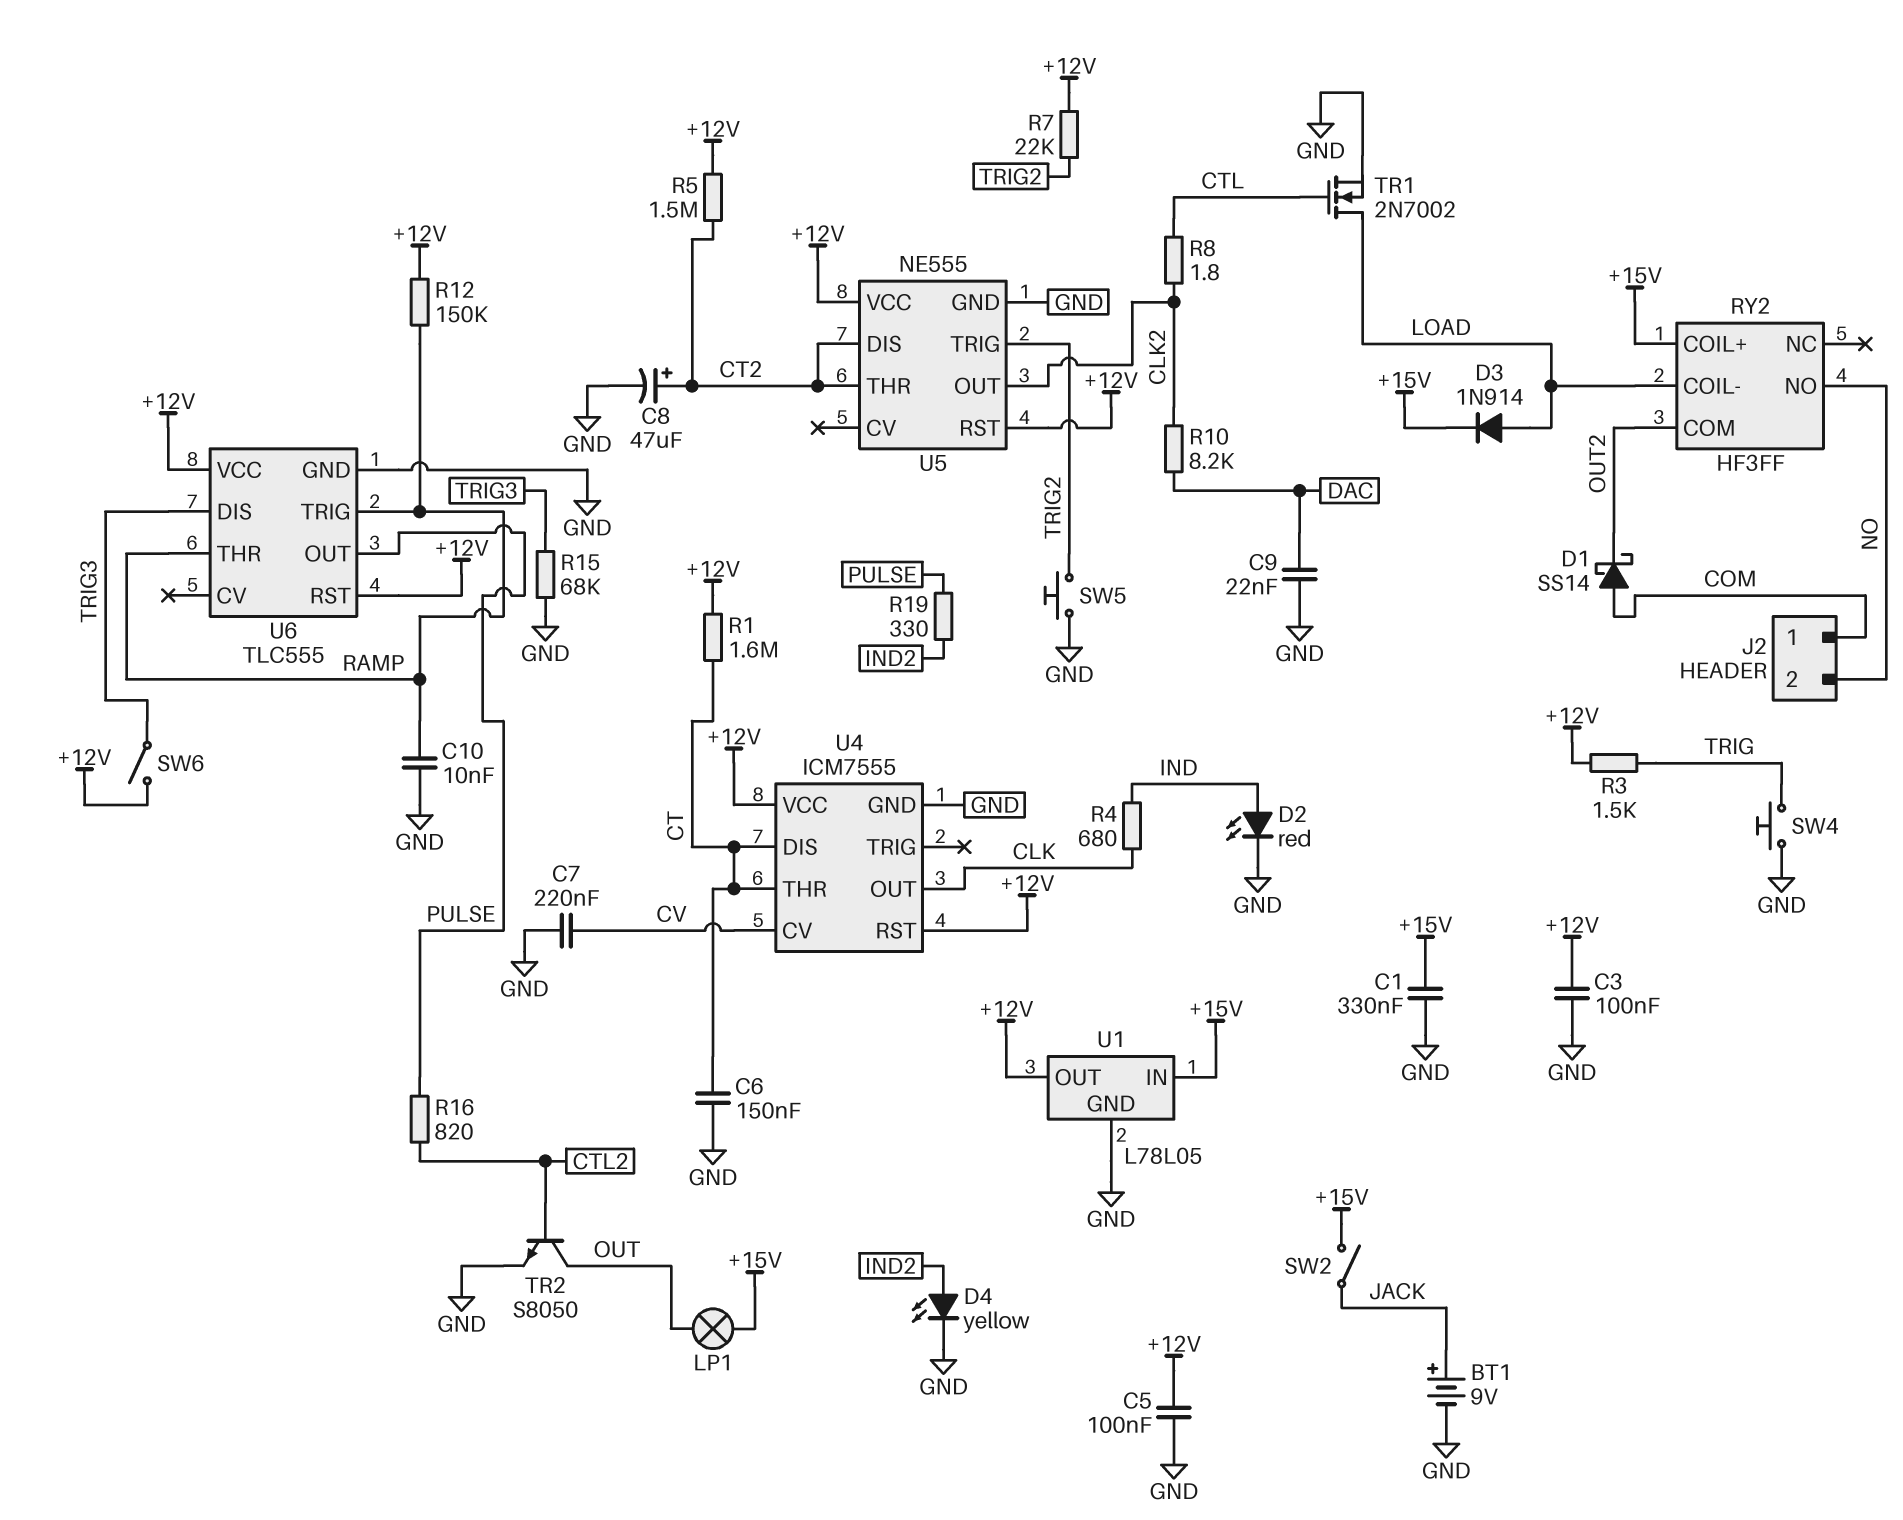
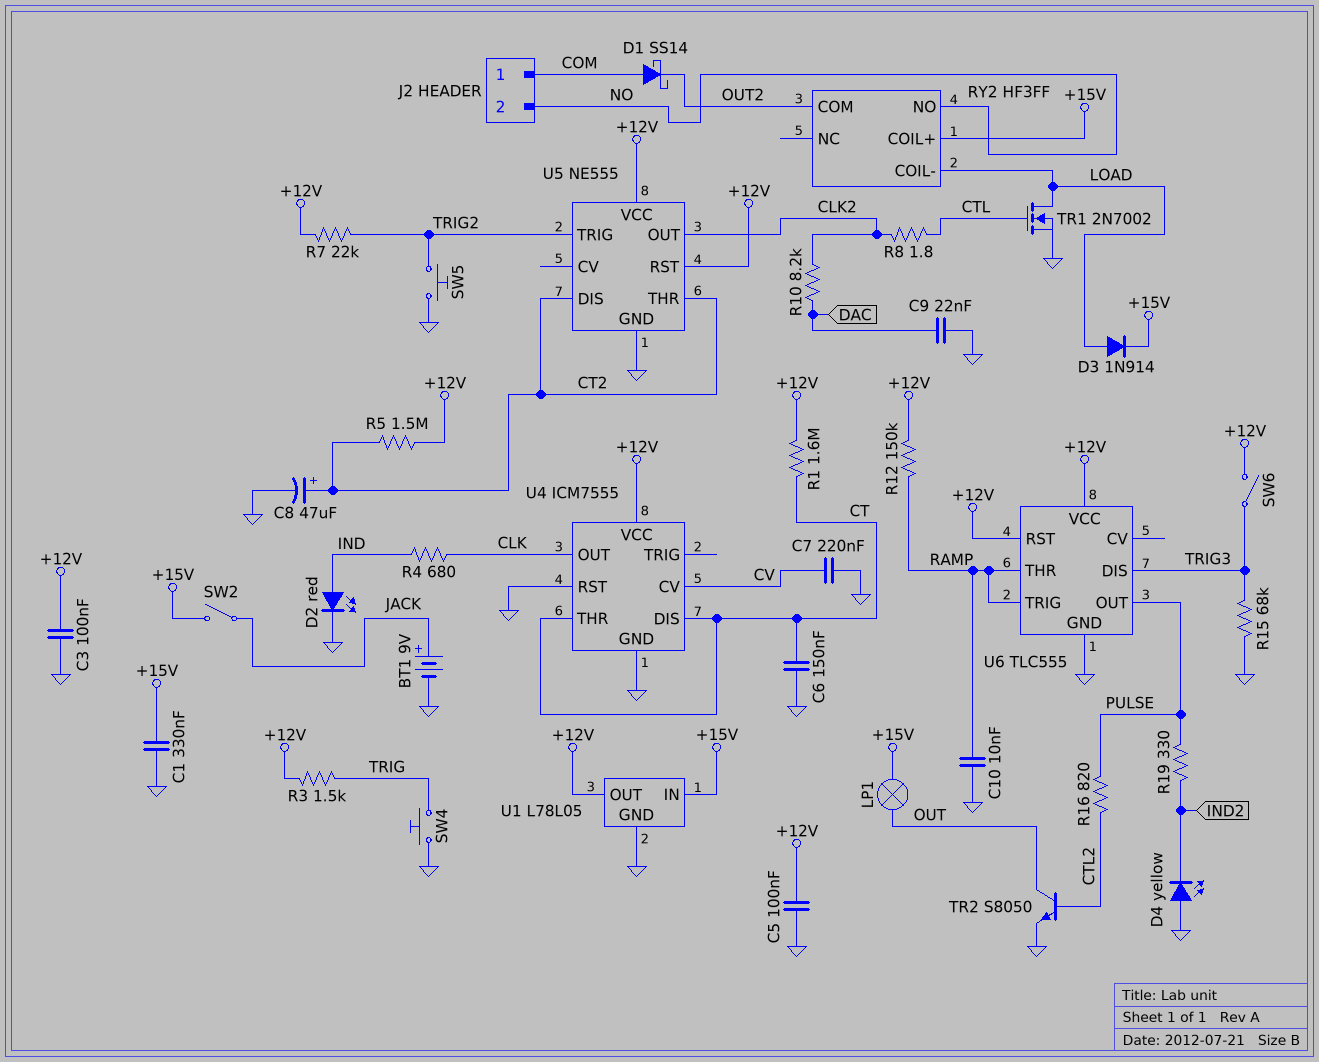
D4: LED yellow (A IND2, K GND) -> LED yellow (A GND, K IND2)
U4 pin RST: +12V -> GND

